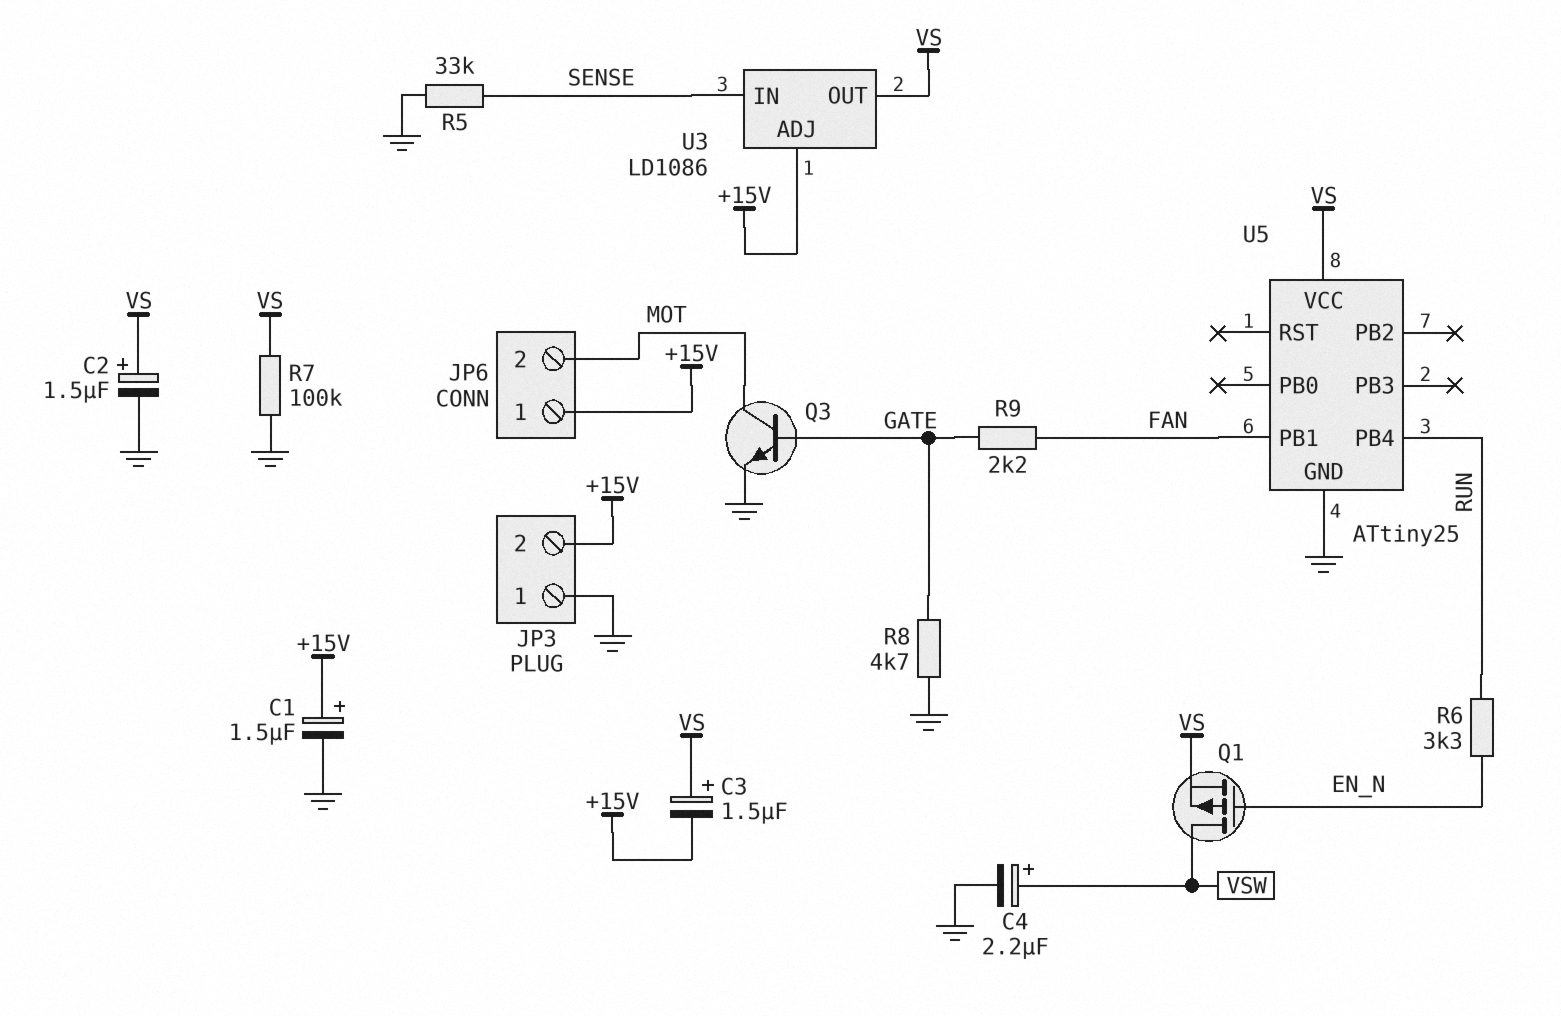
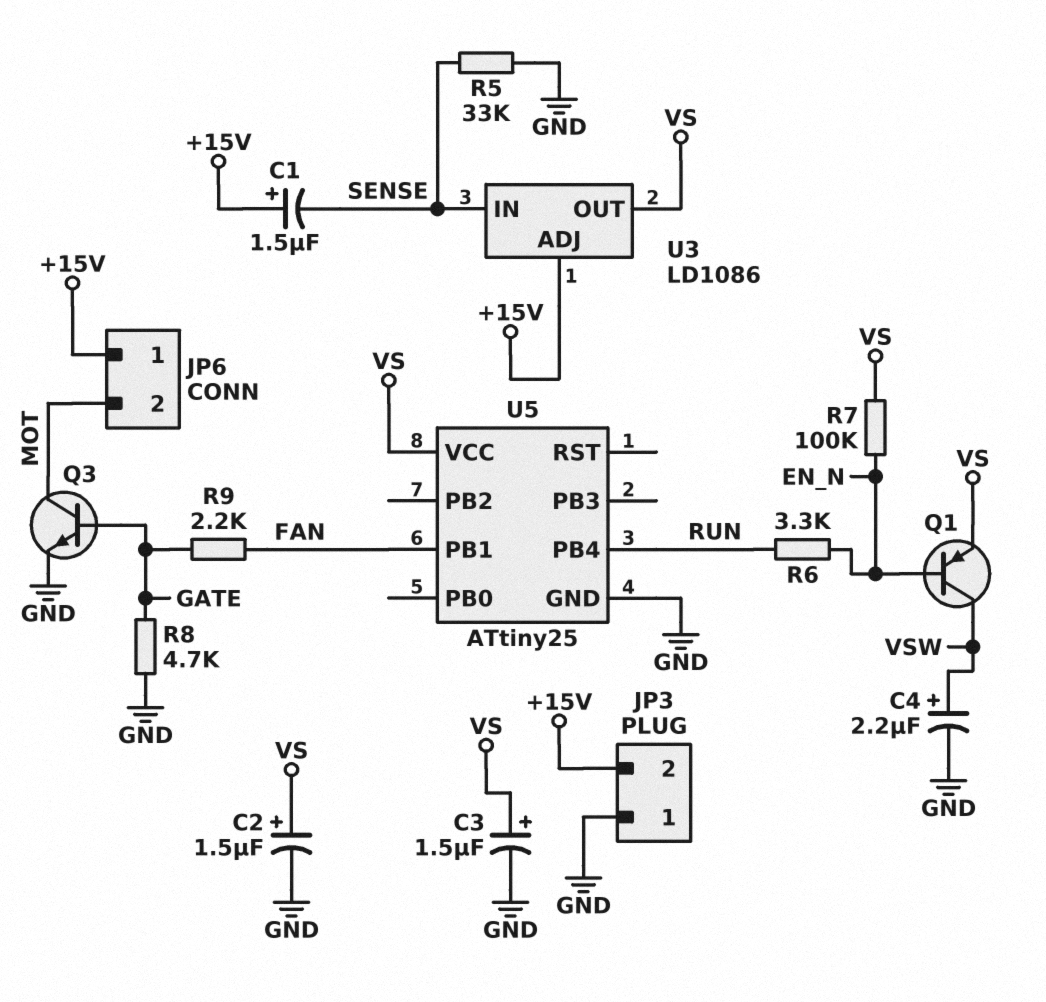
C1: 1.5uF (plus +15V, minus GND) -> 1.5uF (plus +15V, minus SENSE)
C3: 1.5uF (plus VS, minus +15V) -> 1.5uF (plus VS, minus GND)
Q1: PMOS (G EN_N, D VSW, S VS) -> PNP (B EN_N, C VSW, E VS)
R7: 100k (GND, VS) -> 100k (EN_N, VS)

